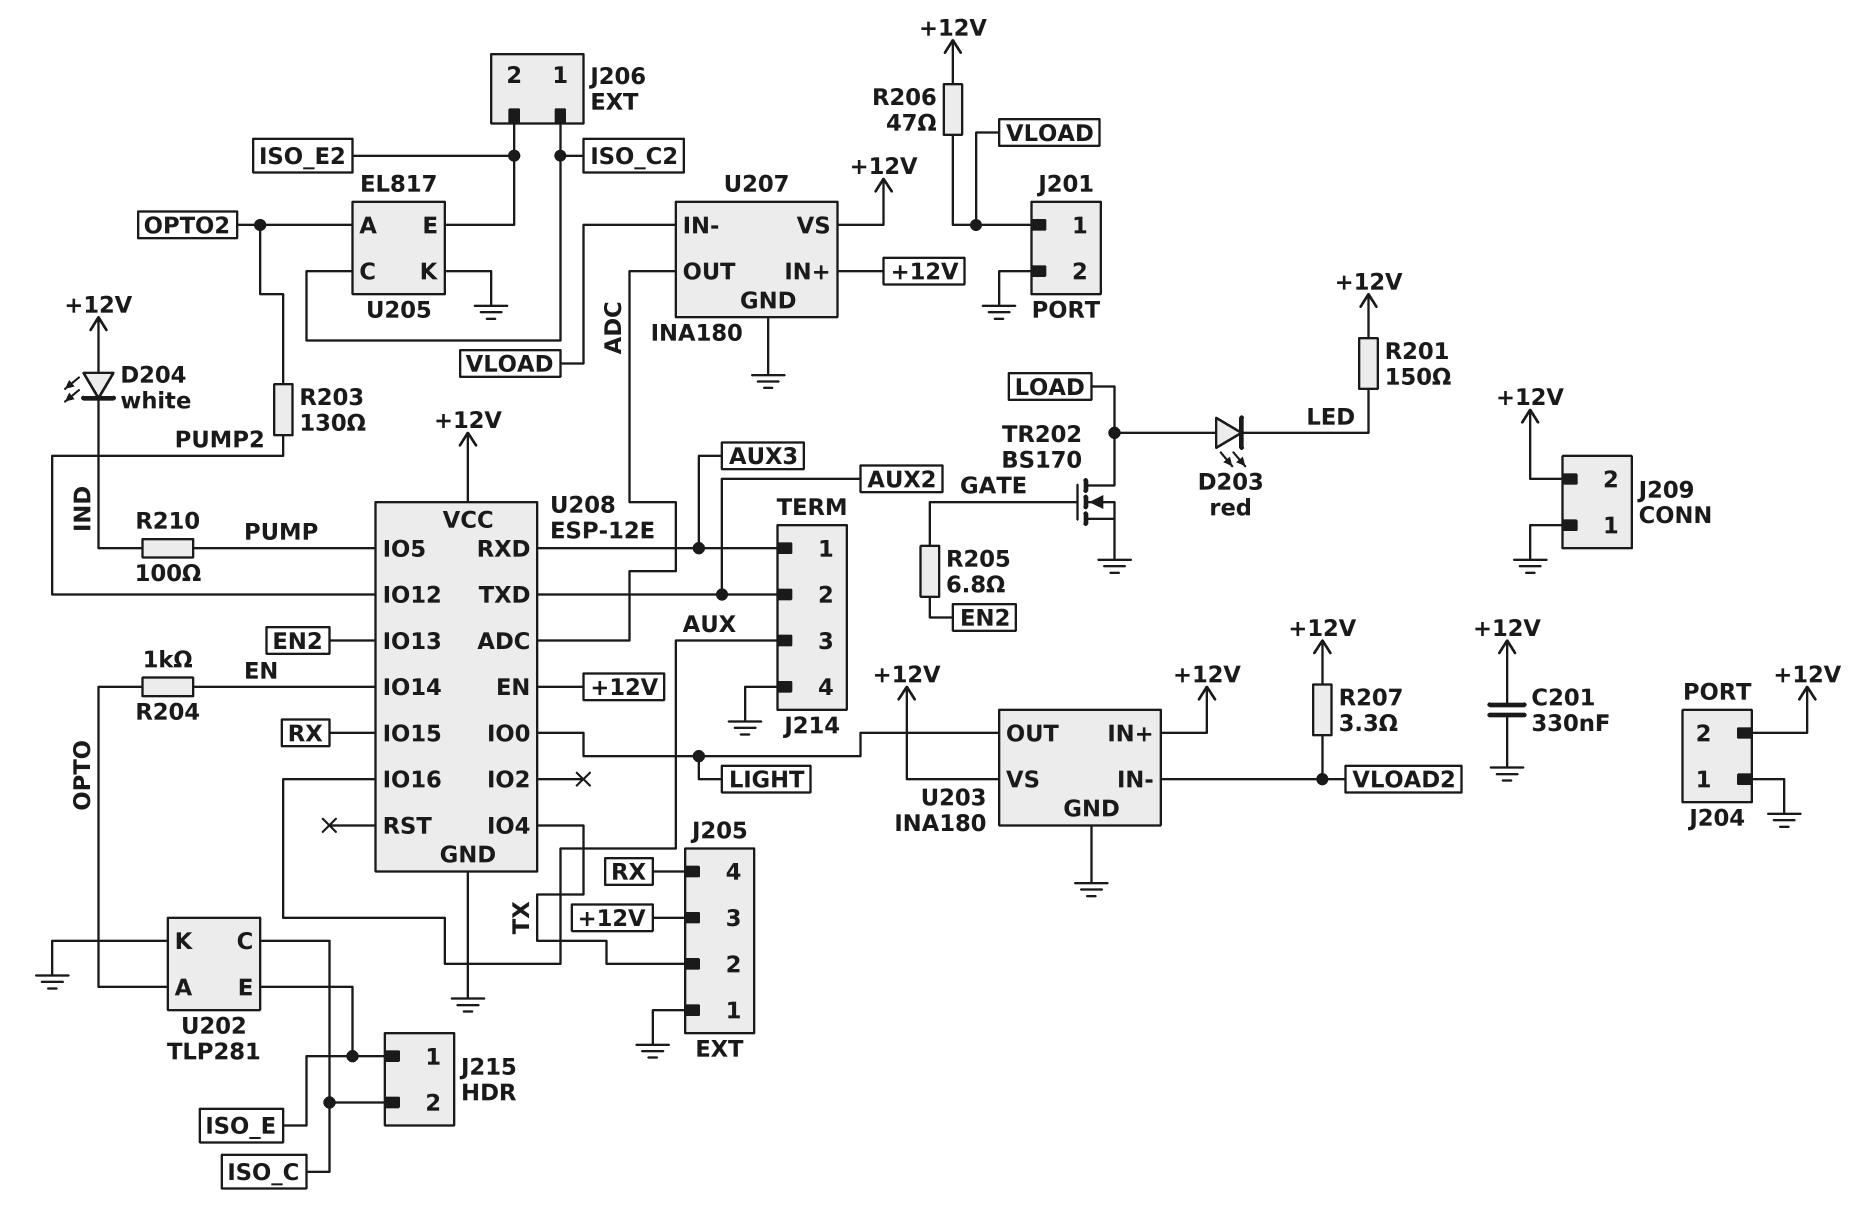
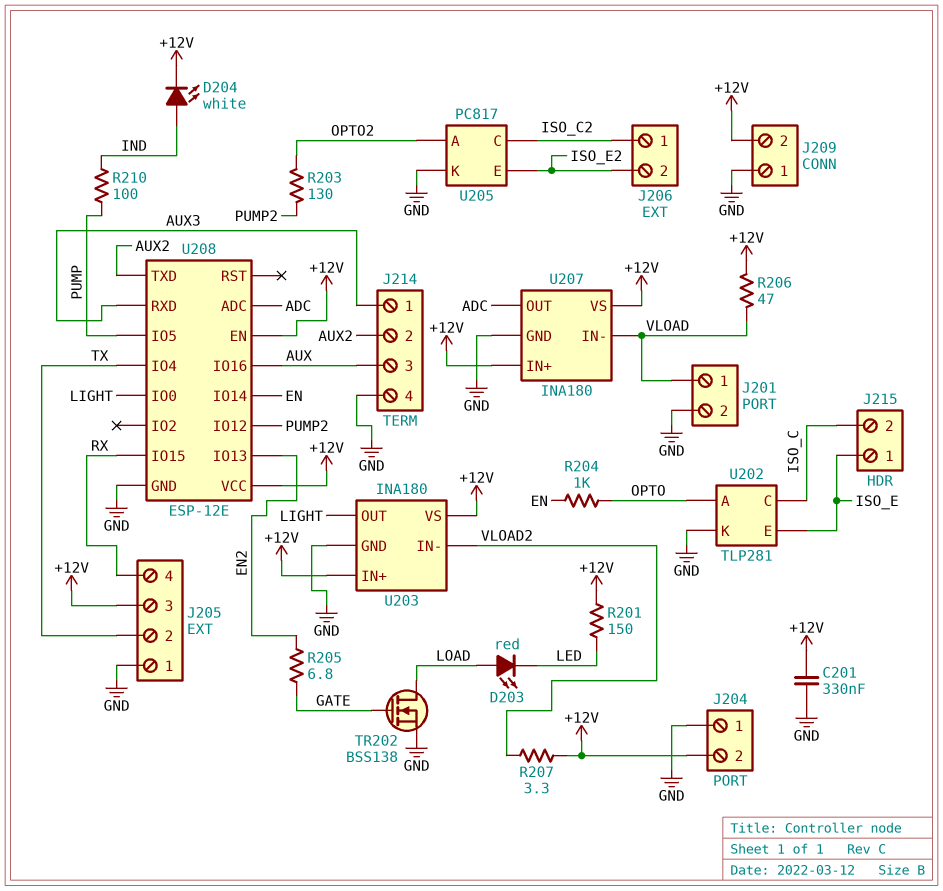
D204: LED white (A +12V, K IND) -> LED white (A IND, K +12V)
TR202: NMOS BS170 (G GATE, D LOAD, S GND) -> NMOS BSS138 (G GATE, D LOAD, S GND)
U205: EL817 -> PC817

